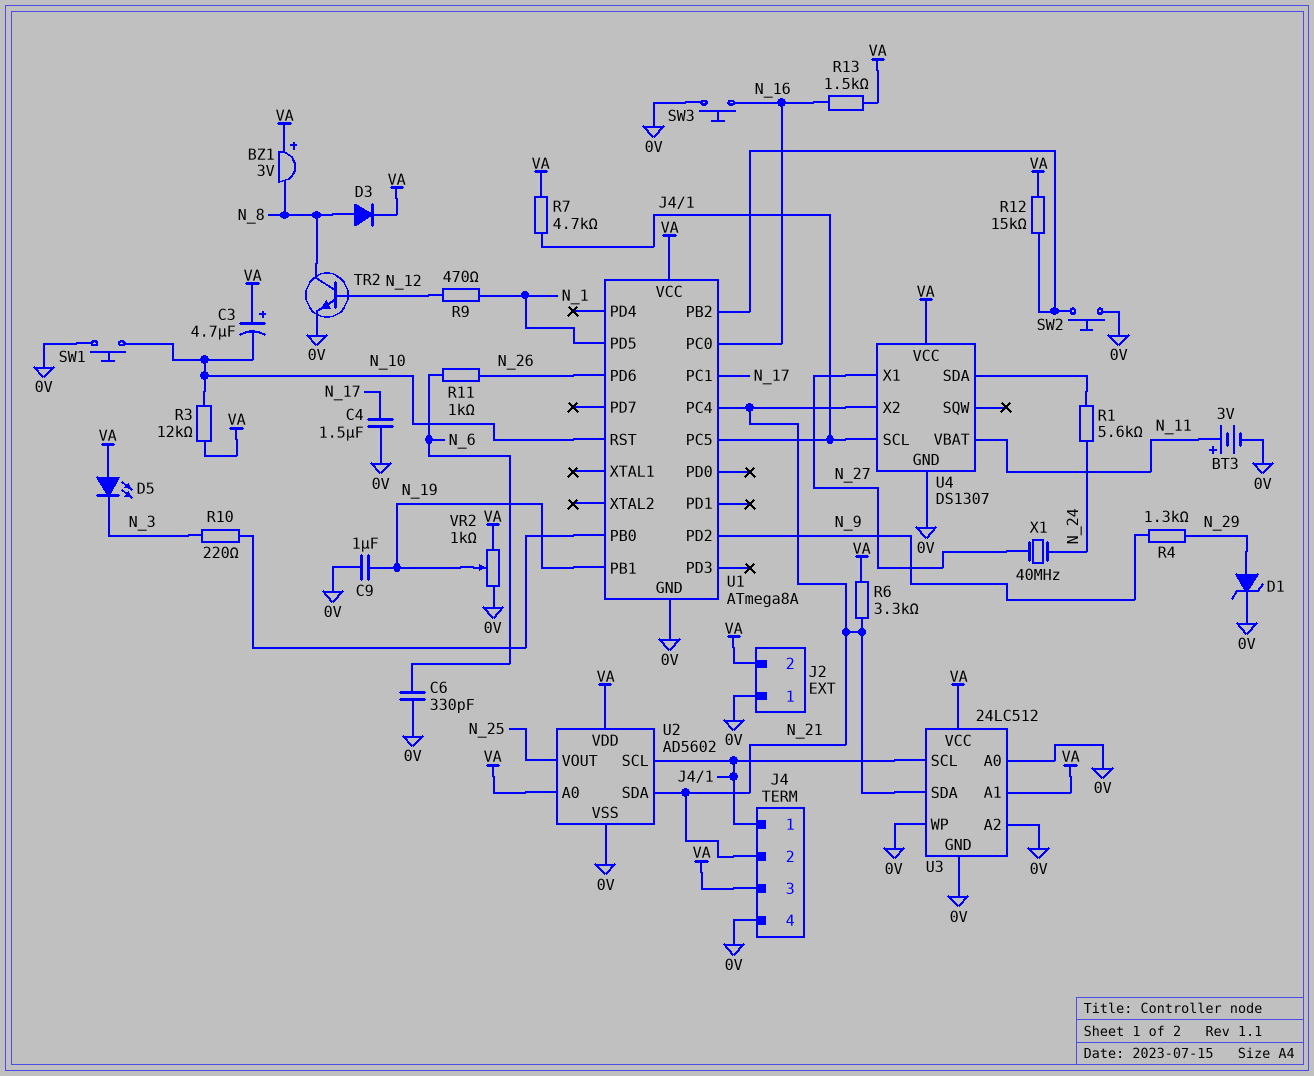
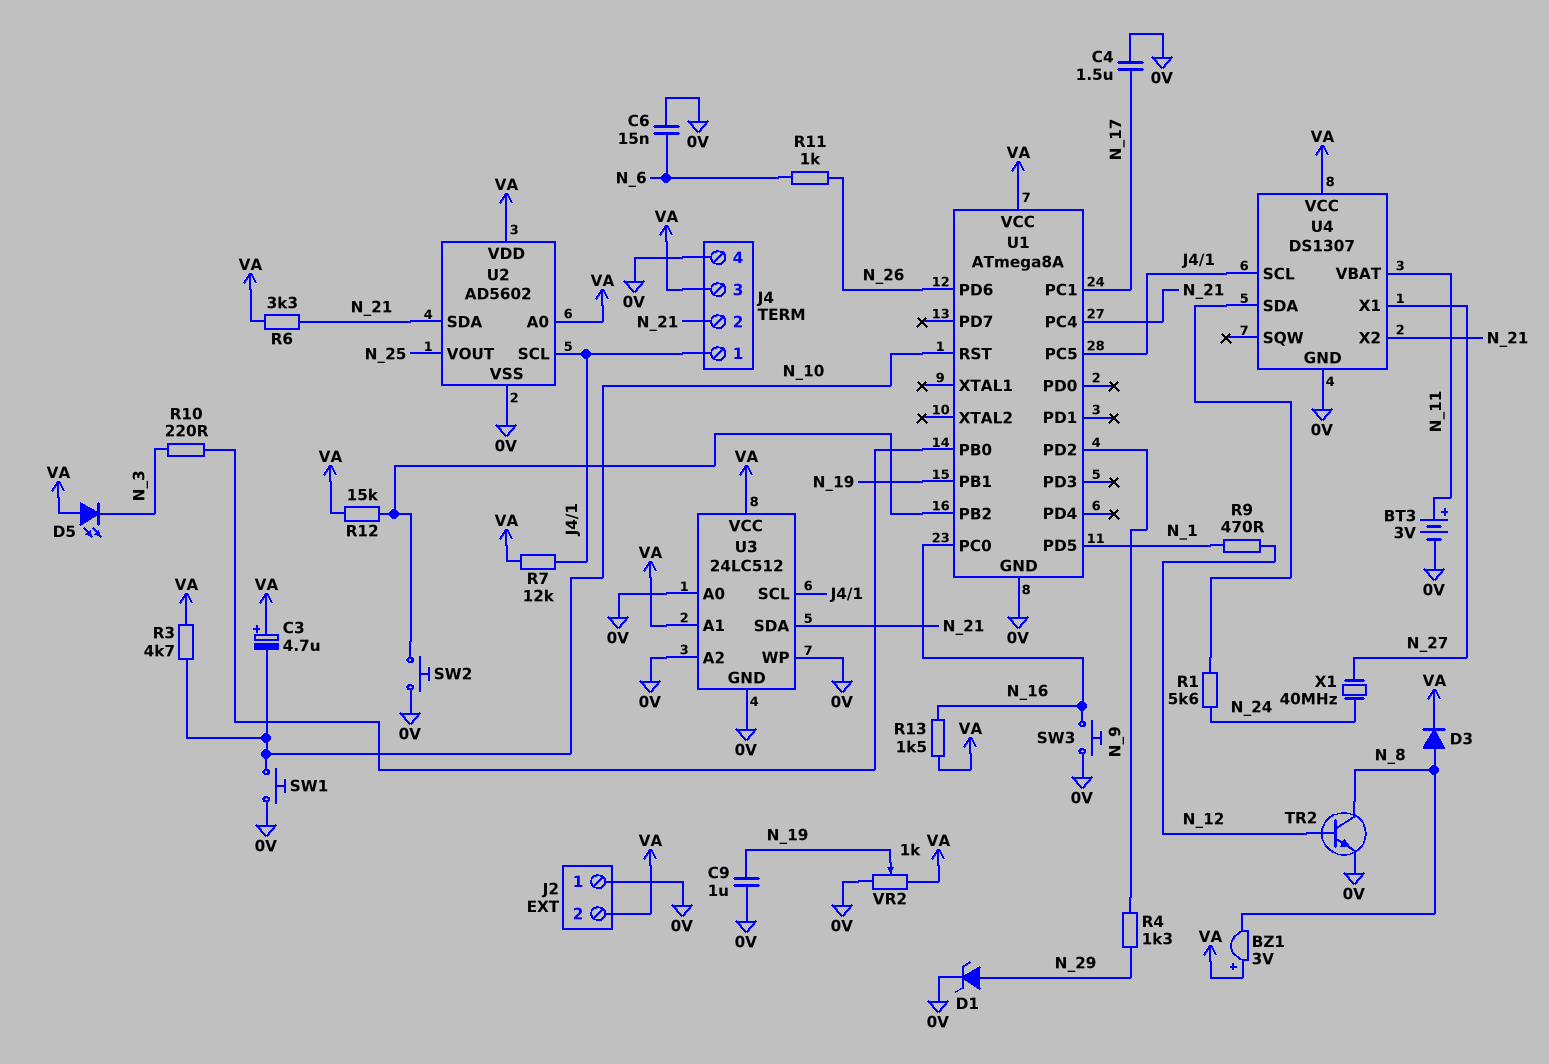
C6: 330pF (0V, N_6) -> 15nF (0V, N_6)
R3: 12k (N_10, VA) -> 4.7k (N_10, VA)
R7: 4.7k (J4/1, VA) -> 12k (J4/1, VA)

